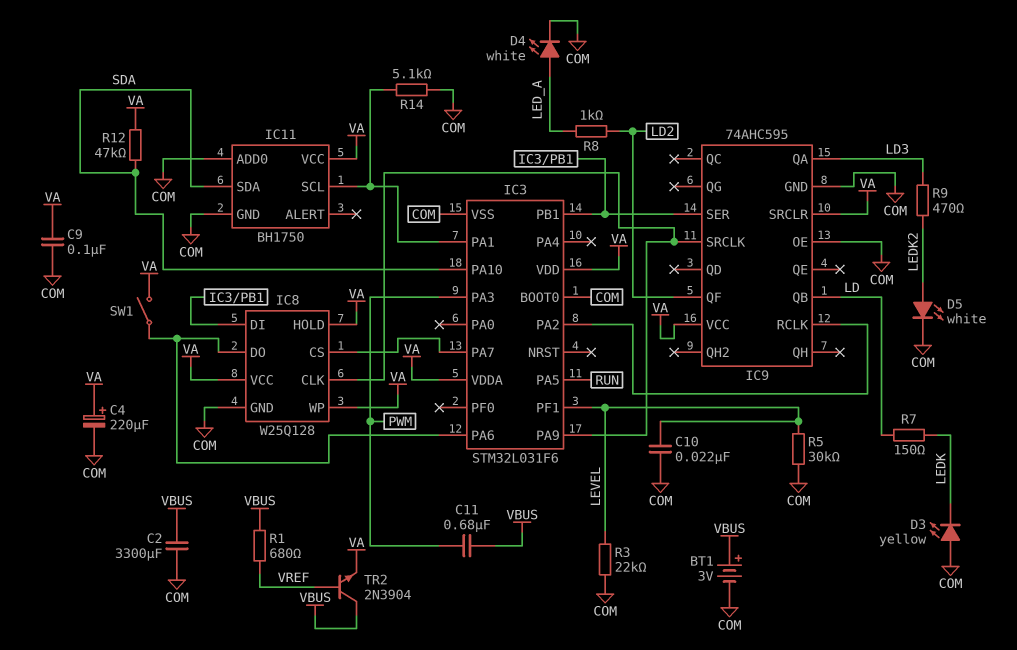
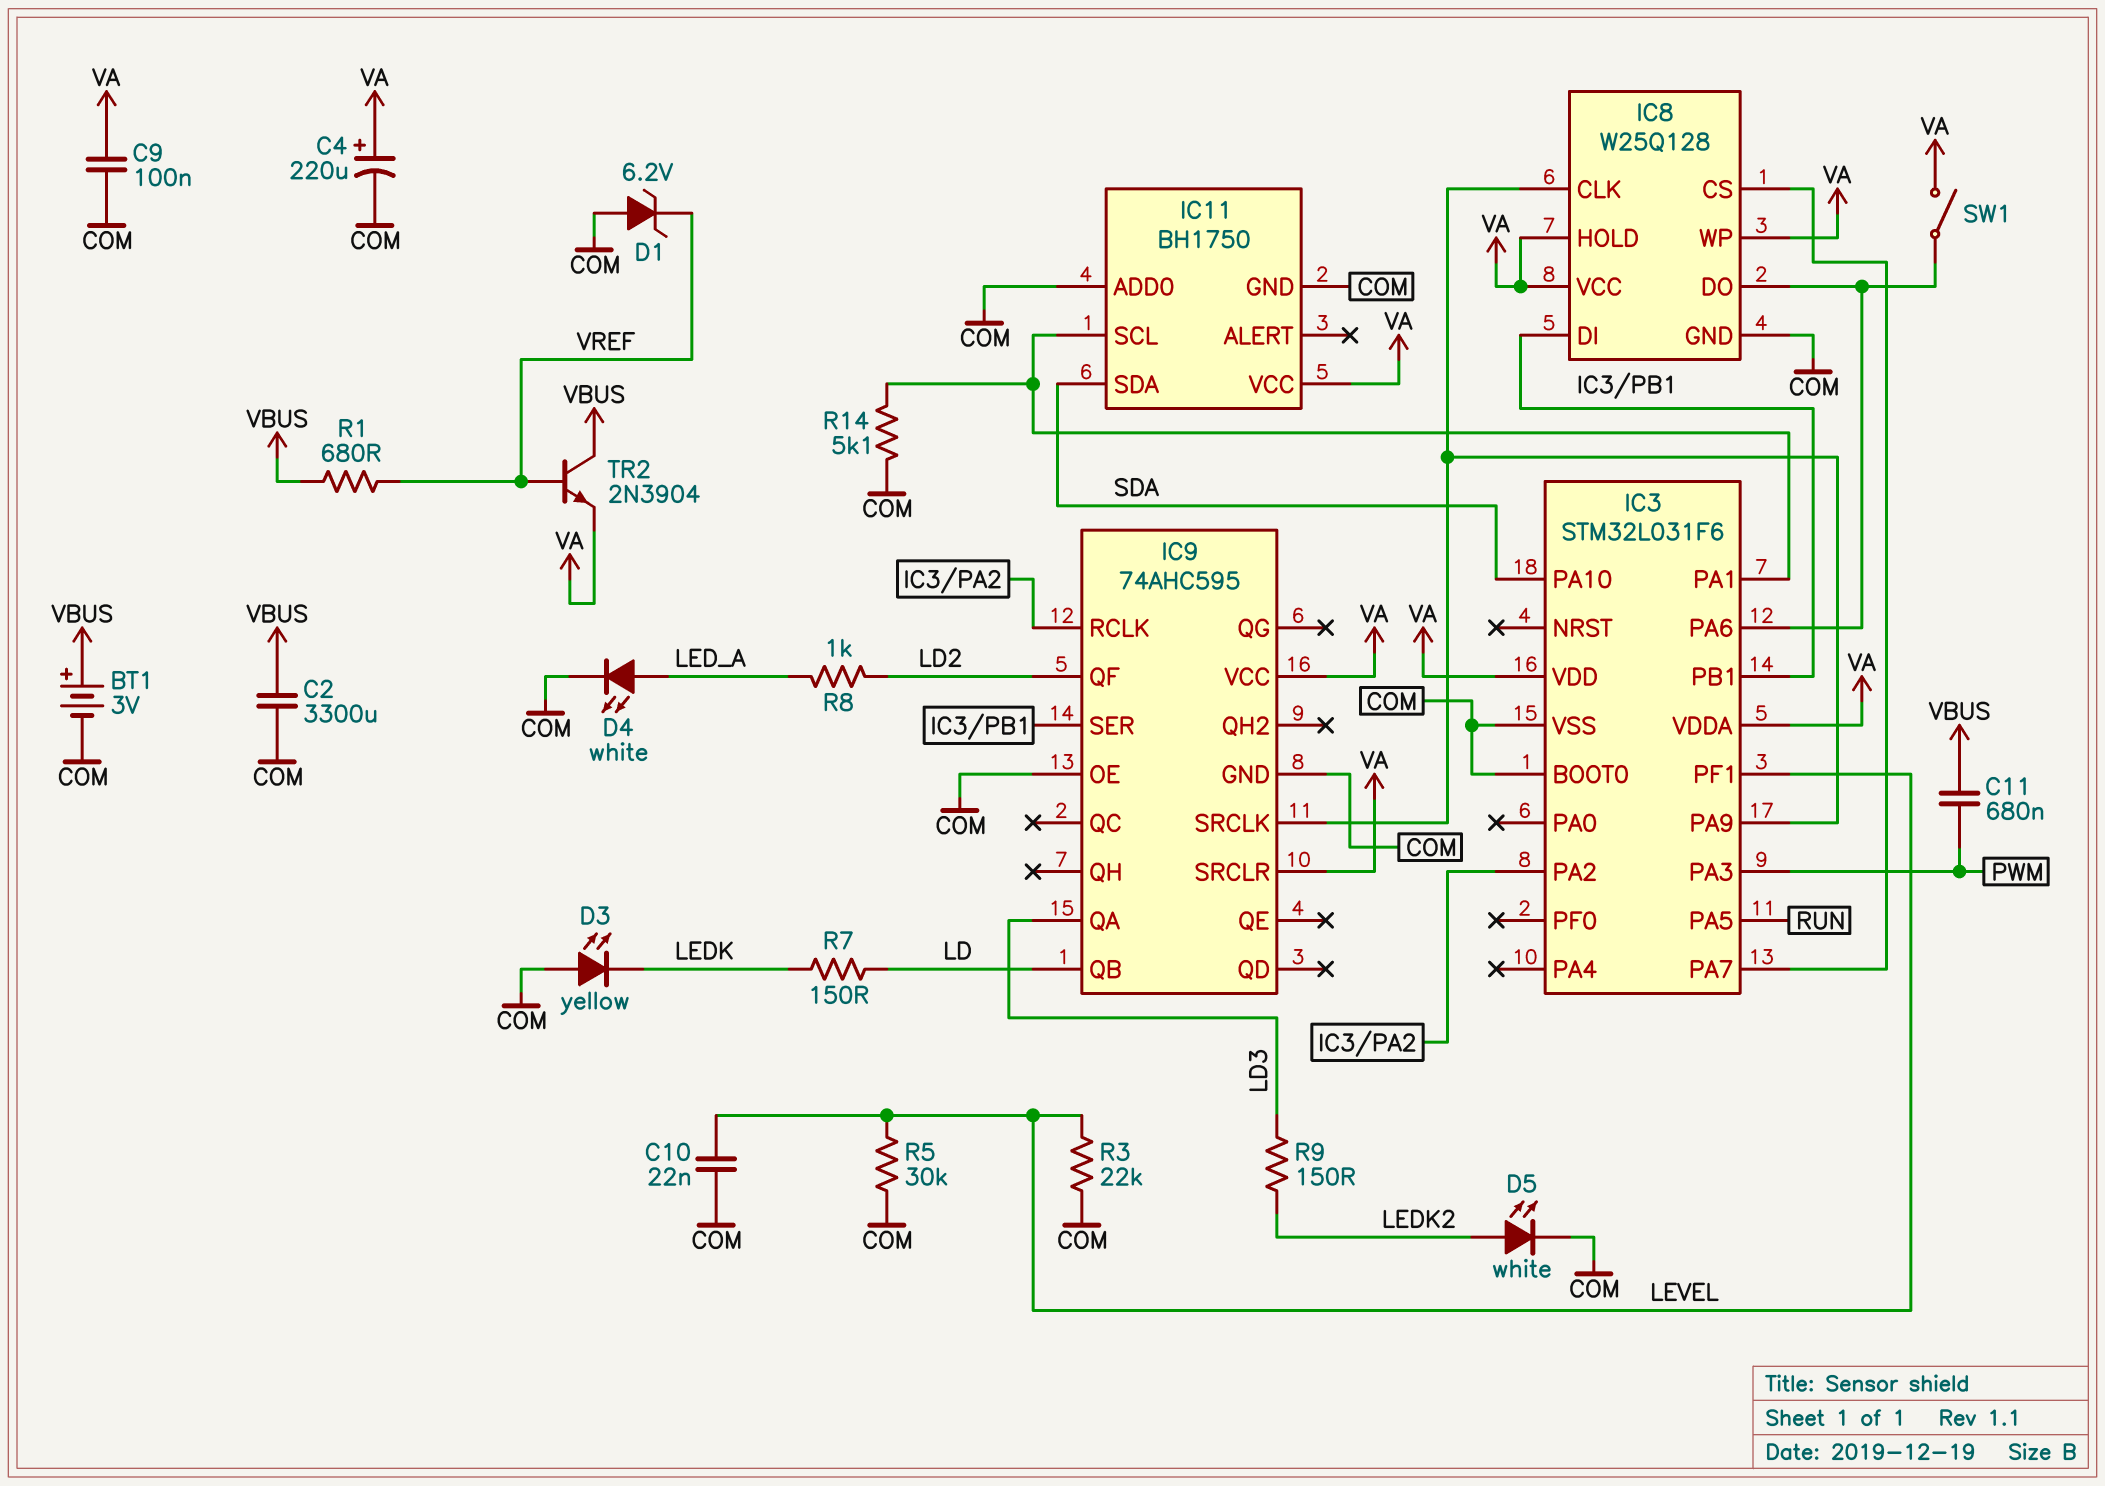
D1: none -> zener 6.2V (A COM, K VREF)
R9: 470 (LD3, LEDK2) -> 150 (LD3, LEDK2)
R12: 47k (SDA, VA) -> none

